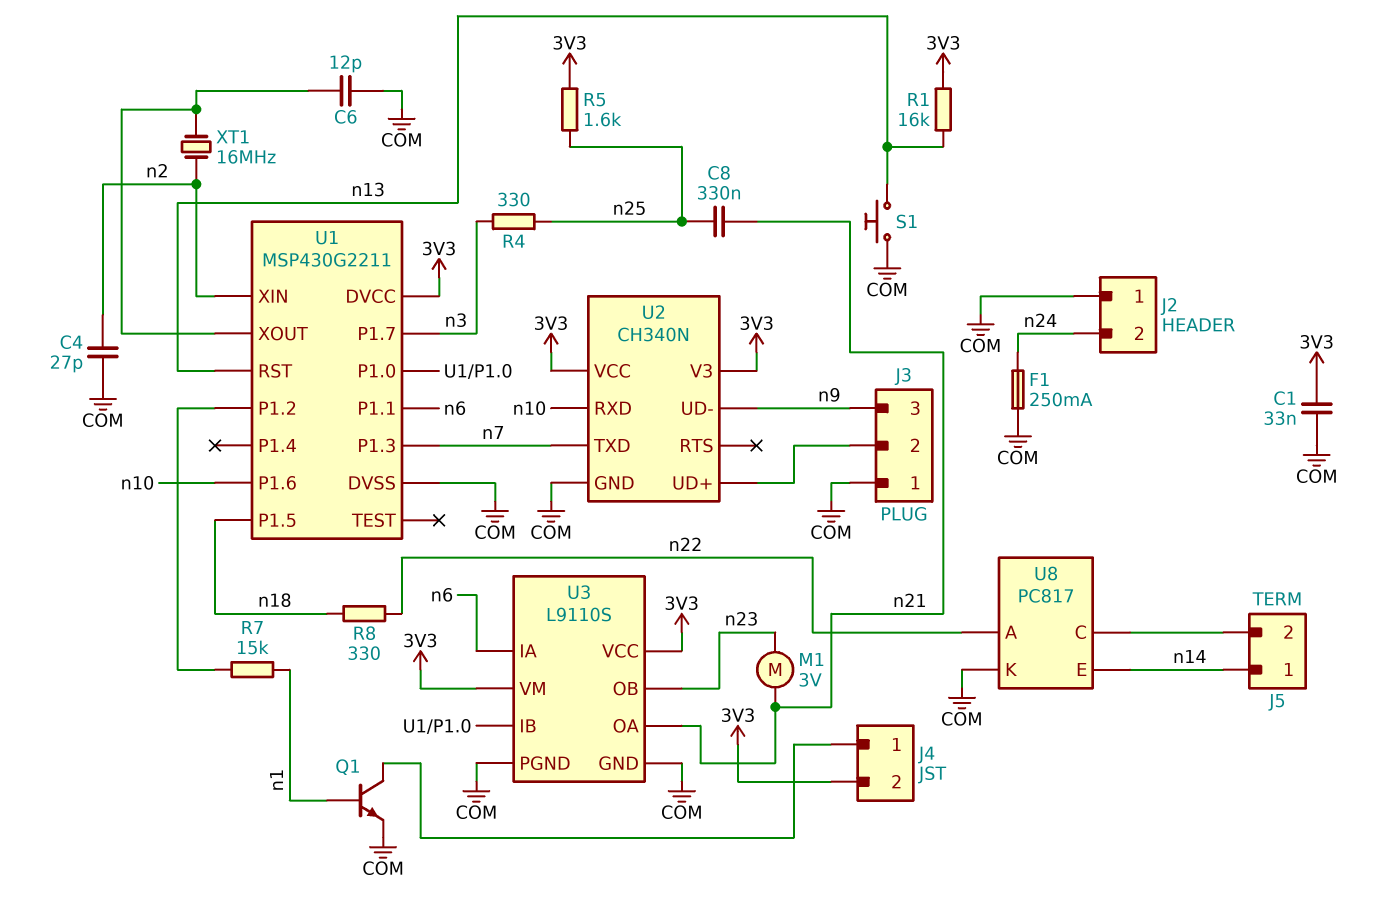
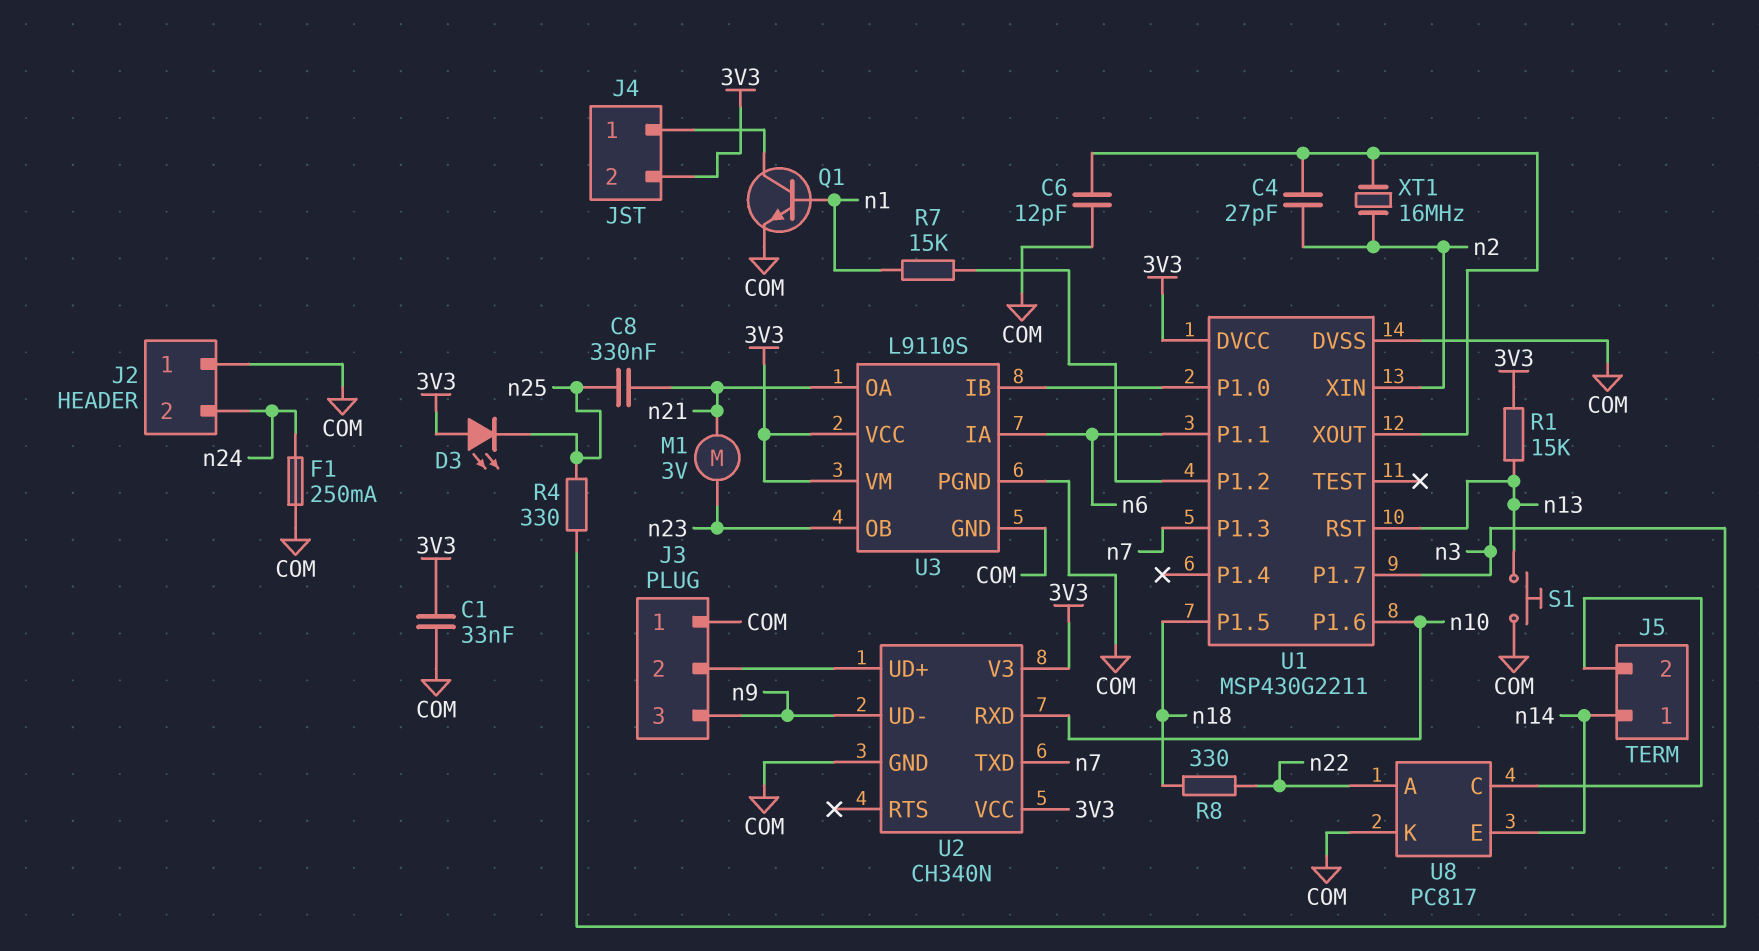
C4: 27pF (COM, n2) -> 27pF (U1/XOUT, n2)
D3: none -> LED (A 3V3, K n25)
R1: 16k (3V3, n13) -> 15k (3V3, n13)
R5: 1.6k (3V3, n25) -> none

